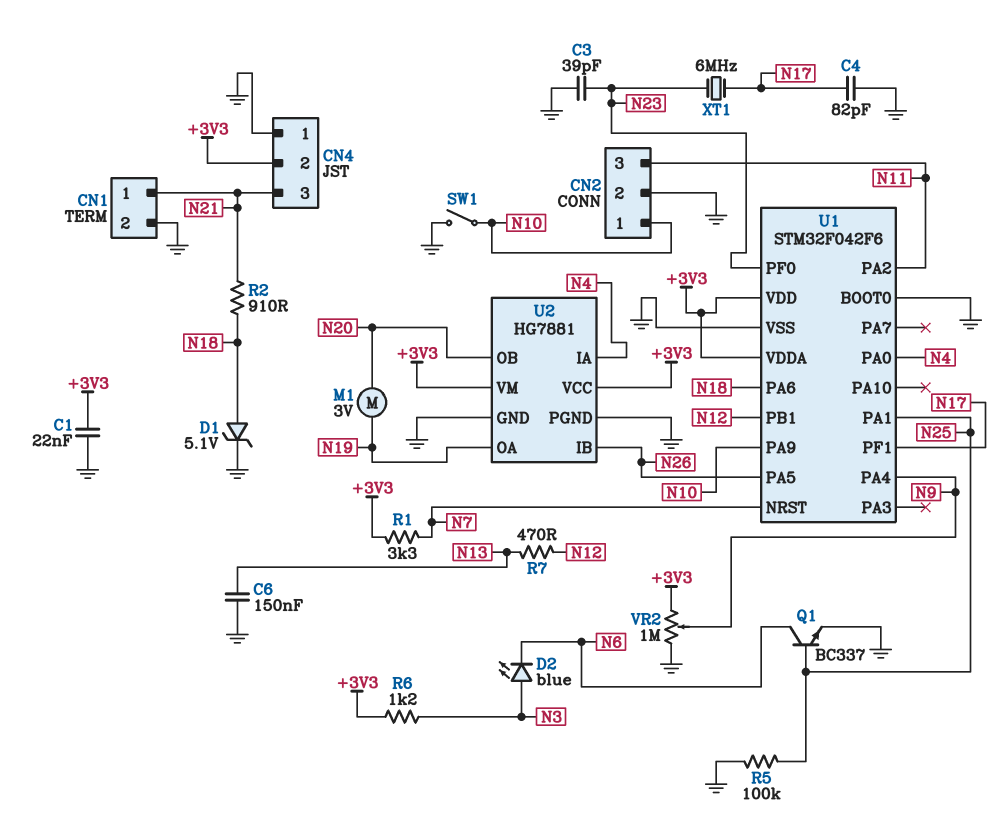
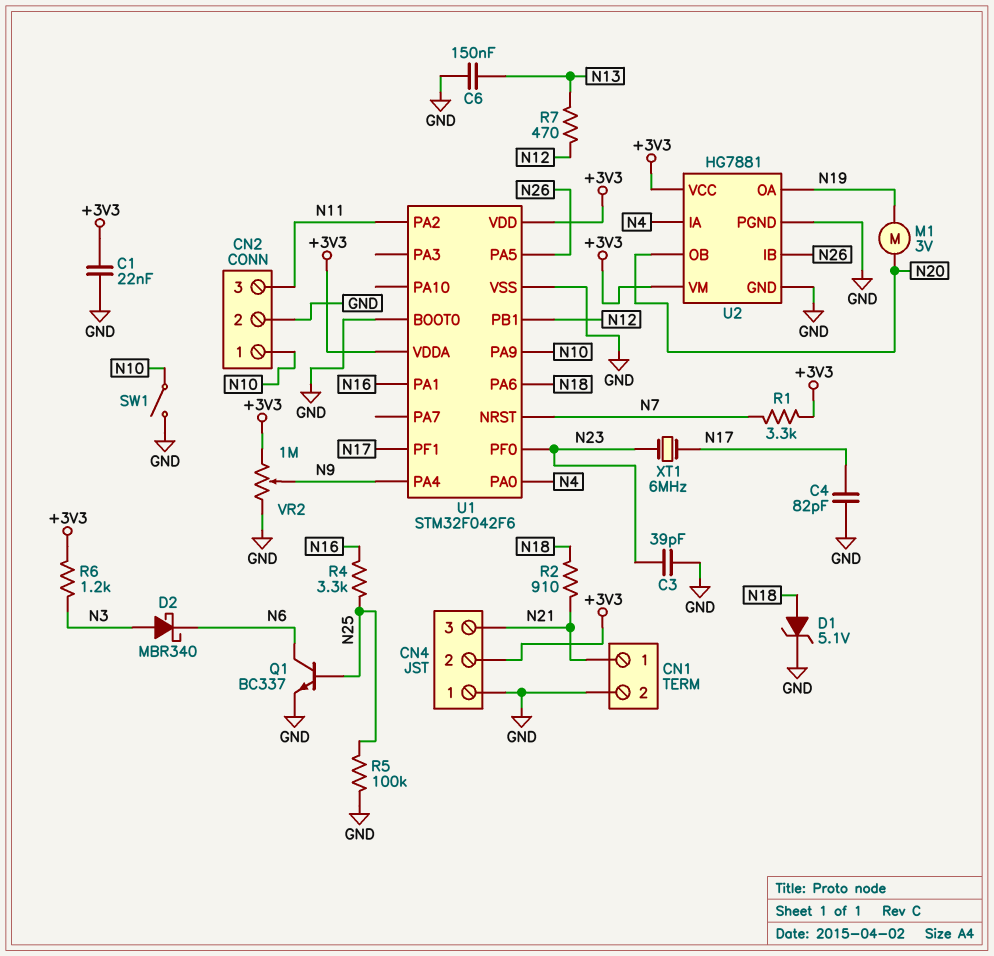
D2: LED blue (A N3, K N6) -> schottky MBR340 (A N3, K N6)
R4: none -> 3.3k (N16, N25)
U1 pin PA1: N25 -> N16

